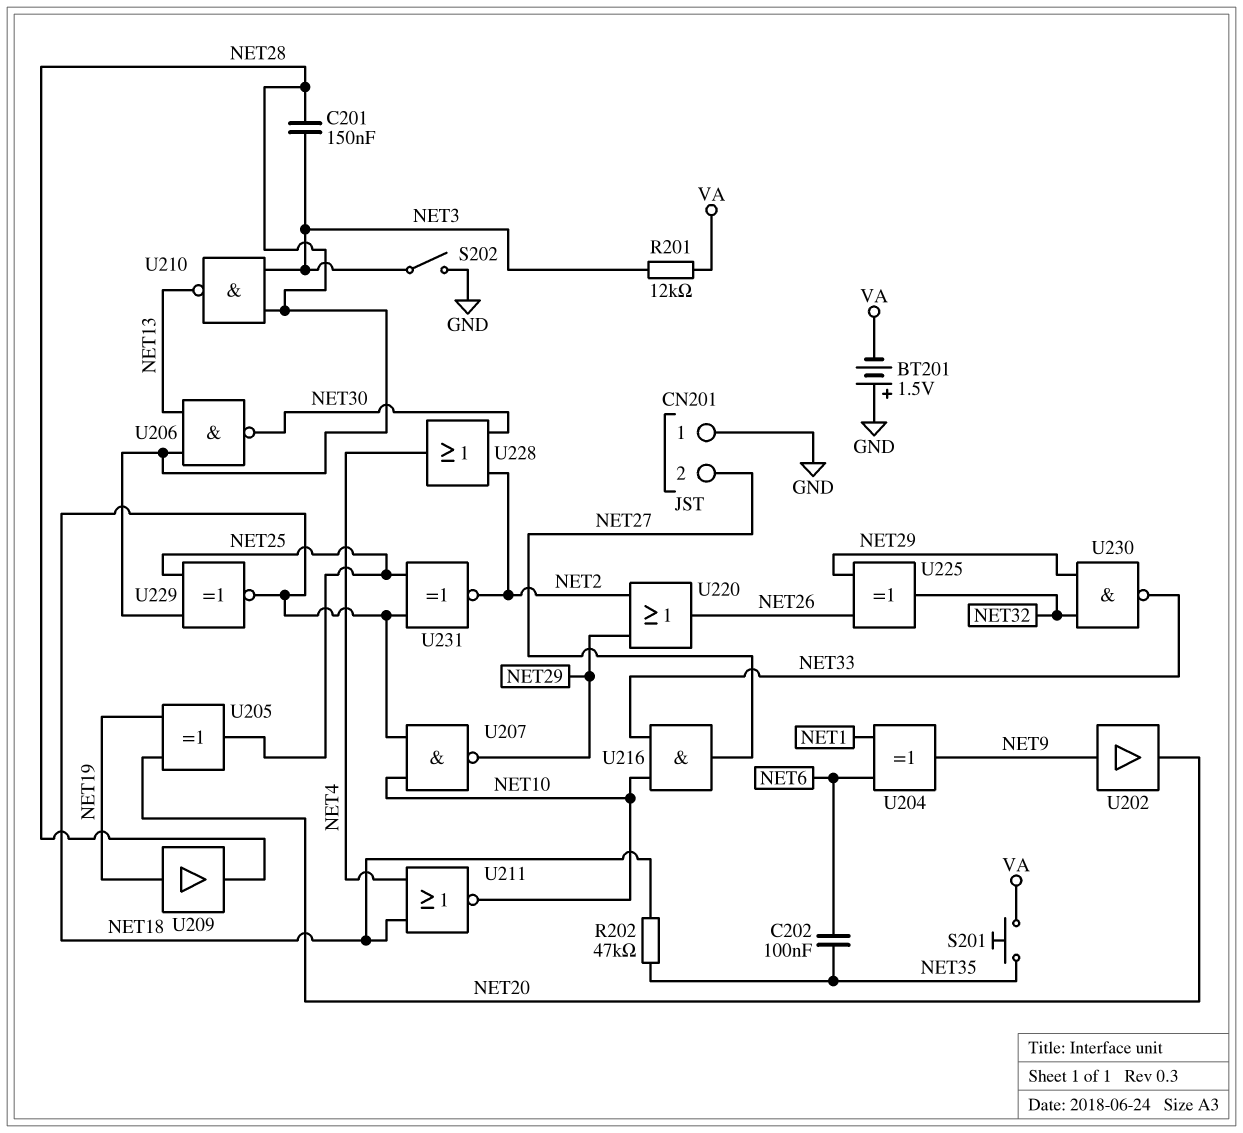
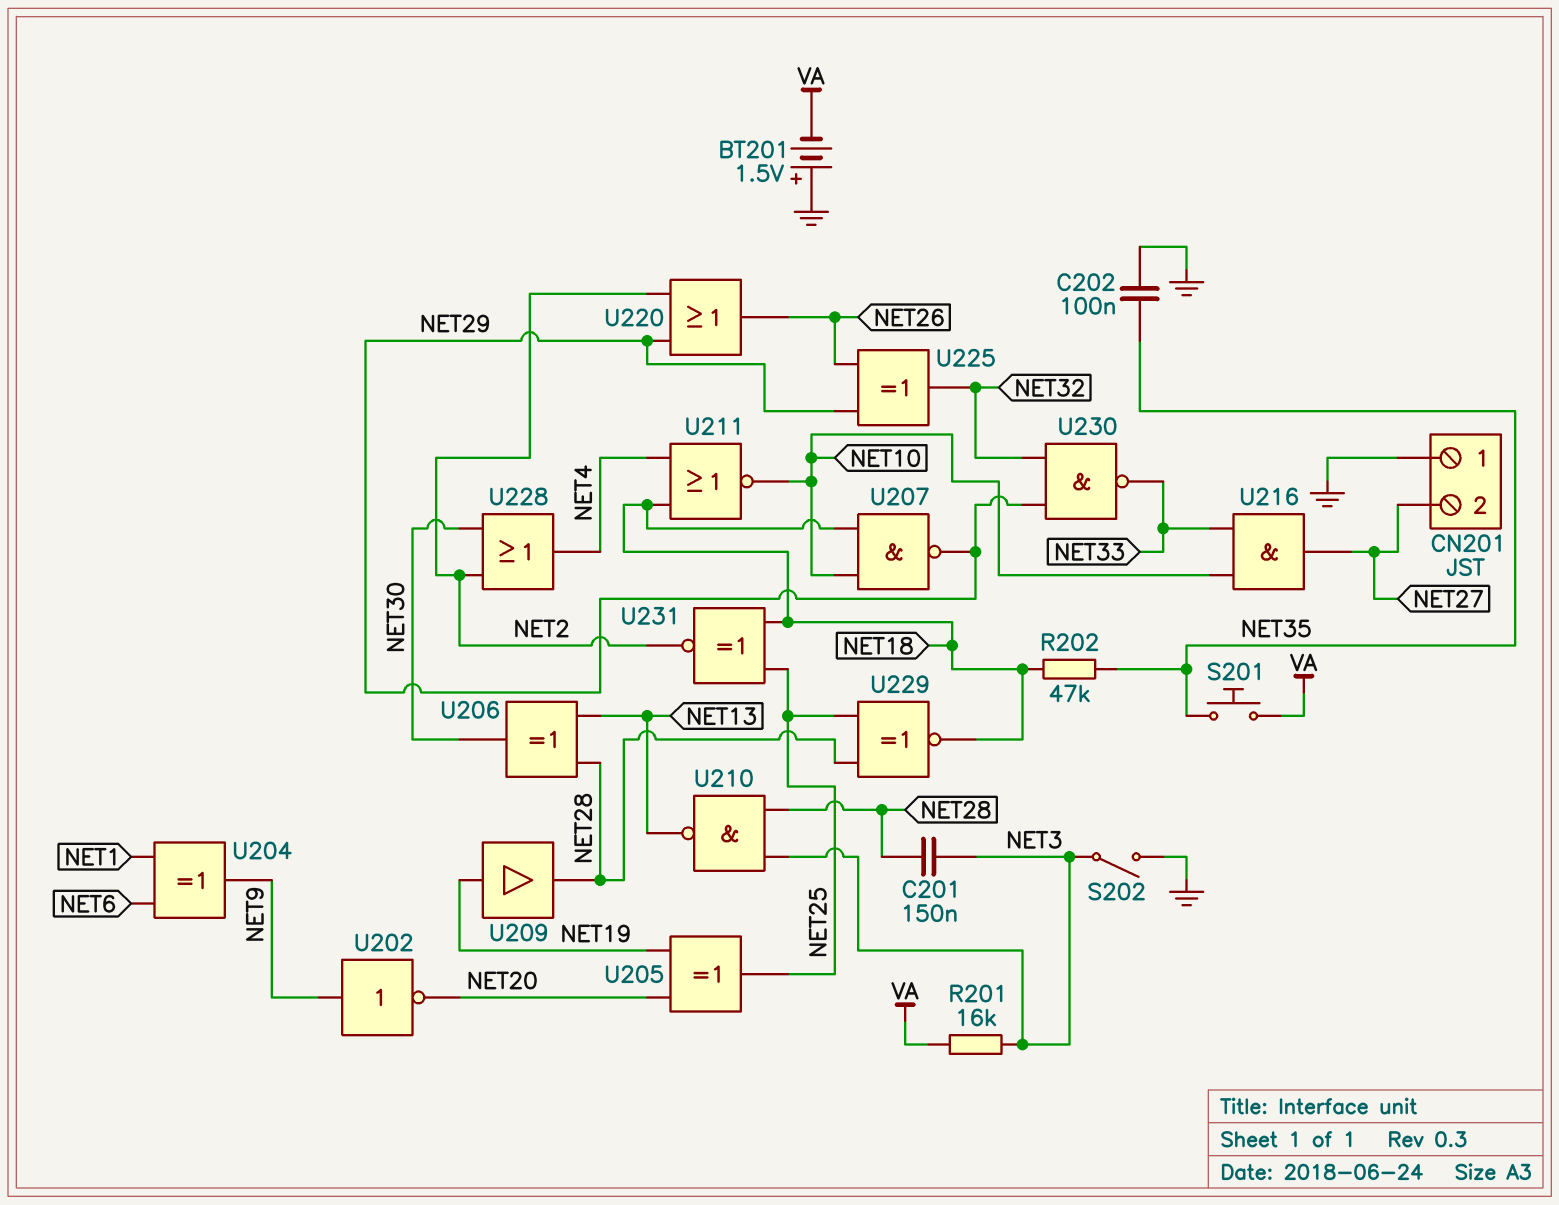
C202: 100nF (NET6, NET35) -> 100nF (GND, NET35)
R201: 12k (NET3, VA) -> 16k (NET3, VA)
U202: buffer (in NET9, out NET20) -> NOT (in NET9, out NET20)
U206: NAND (in NET13, in NET28, out NET30) -> XOR (in NET13, in NET28, out NET30)

